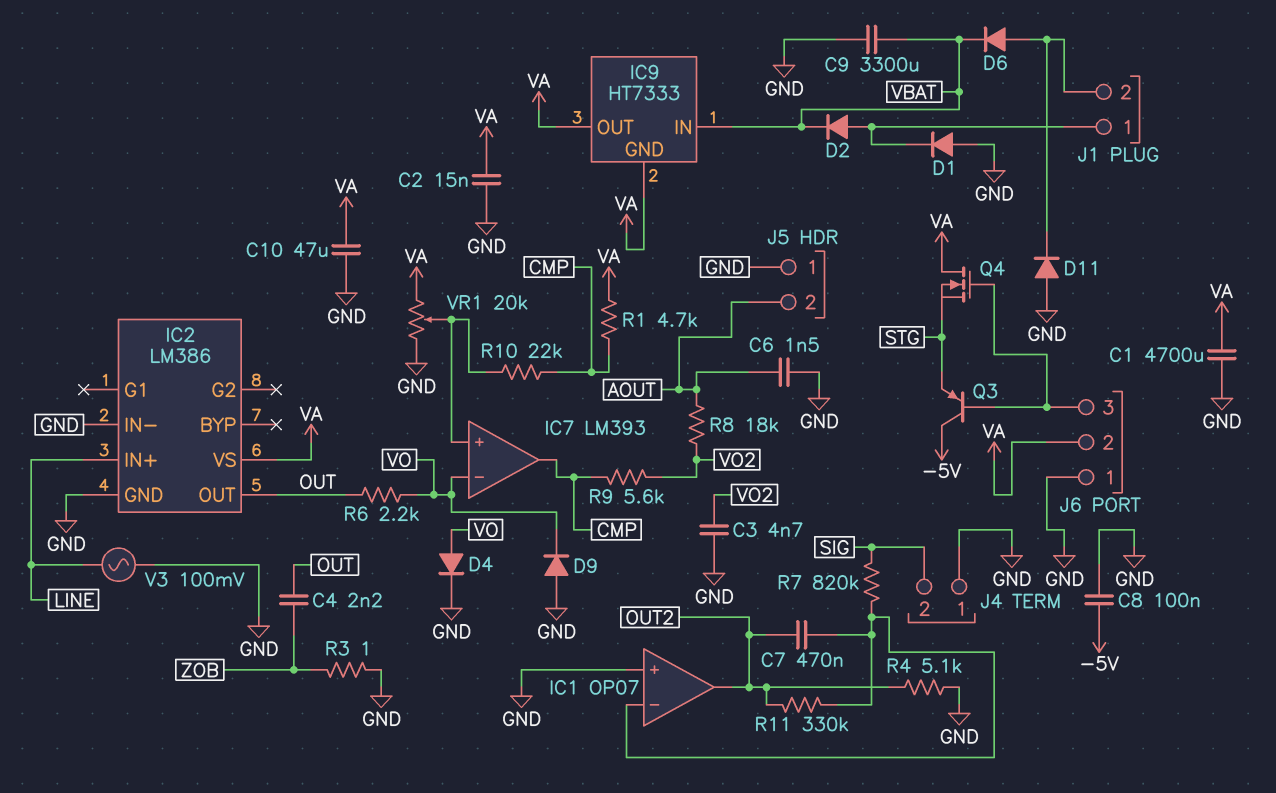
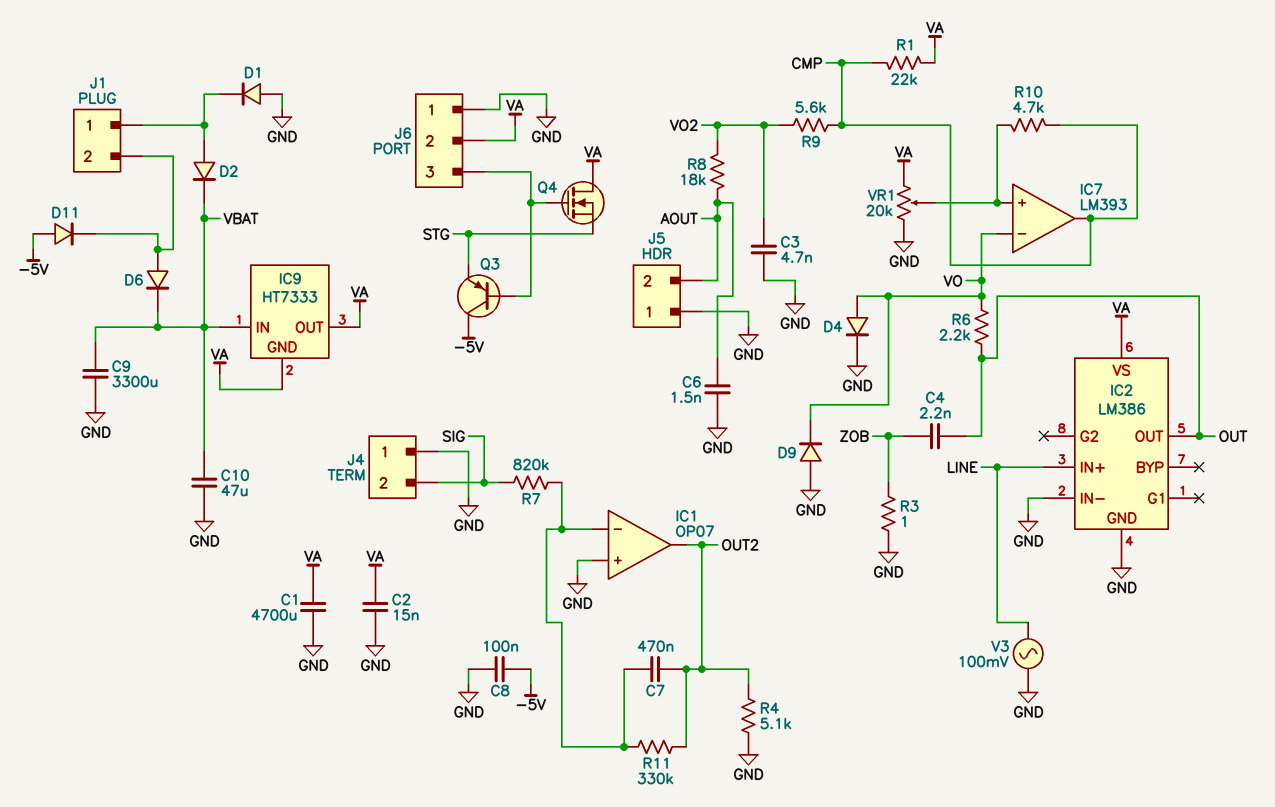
C10: 47uF (GND, VA) -> 47uF (GND, VBAT)
D11: diode (A GND, K J1/2) -> diode (A -5V, K J1/2)
R1: 4.7k (CMP, VA) -> 22k (CMP, VA)
R10: 22k (CMP, IC7/in+) -> 4.7k (CMP, IC7/in+)

